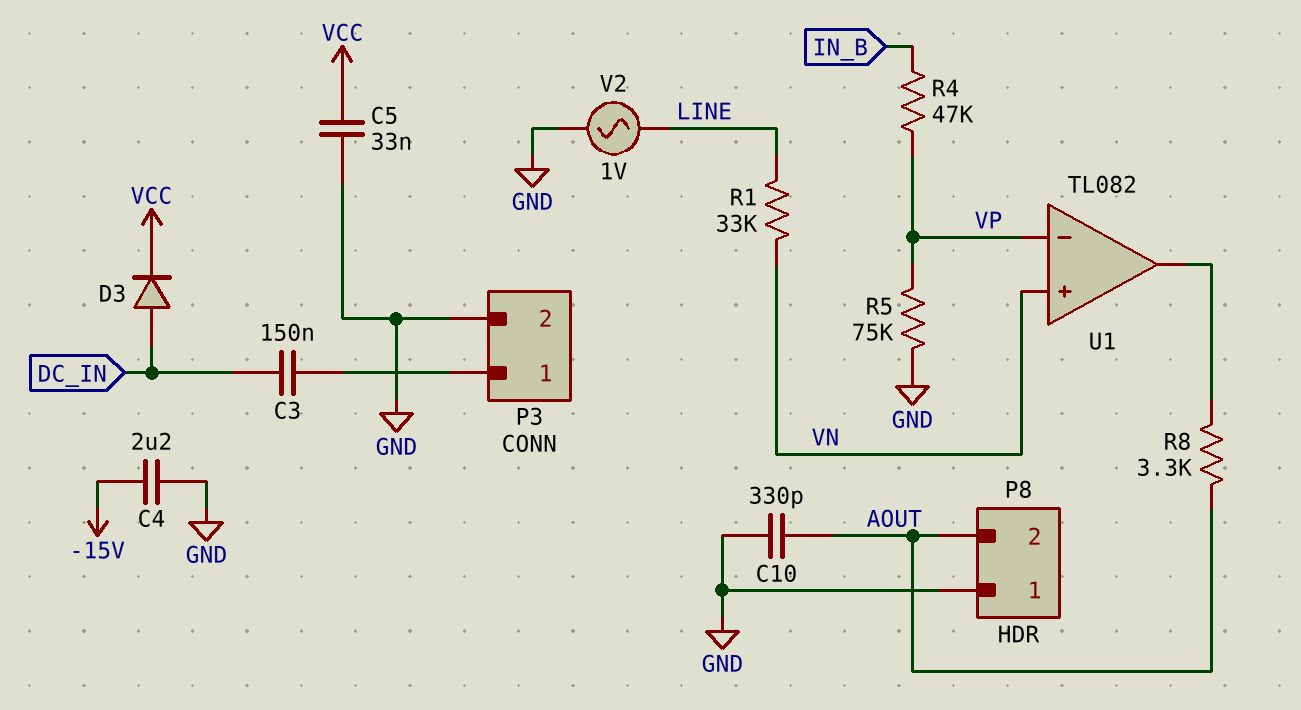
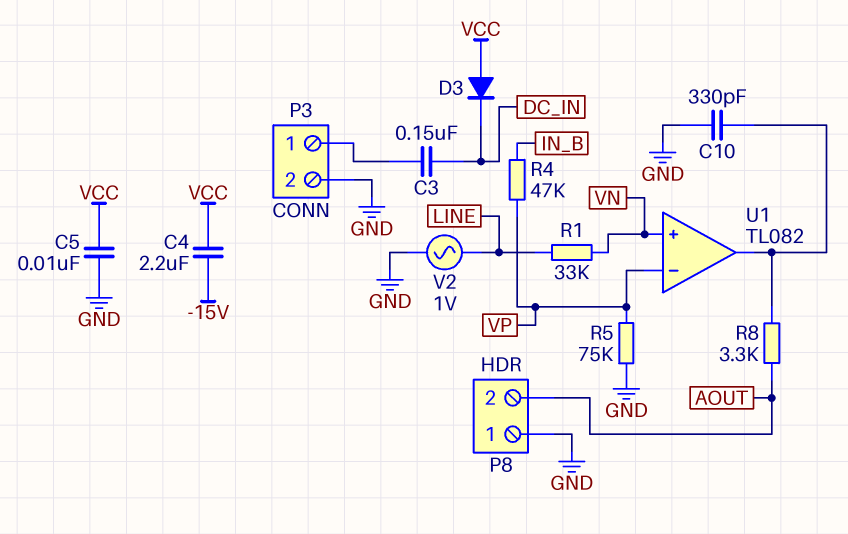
C4: 2.2uF (-15V, GND) -> 2.2uF (-15V, VCC)
C5: 33nF (GND, VCC) -> 10nF (GND, VCC)
C10: 330pF (AOUT, GND) -> 330pF (GND, U1/out)
D3: diode (A DC_IN, K VCC) -> diode (A VCC, K DC_IN)

